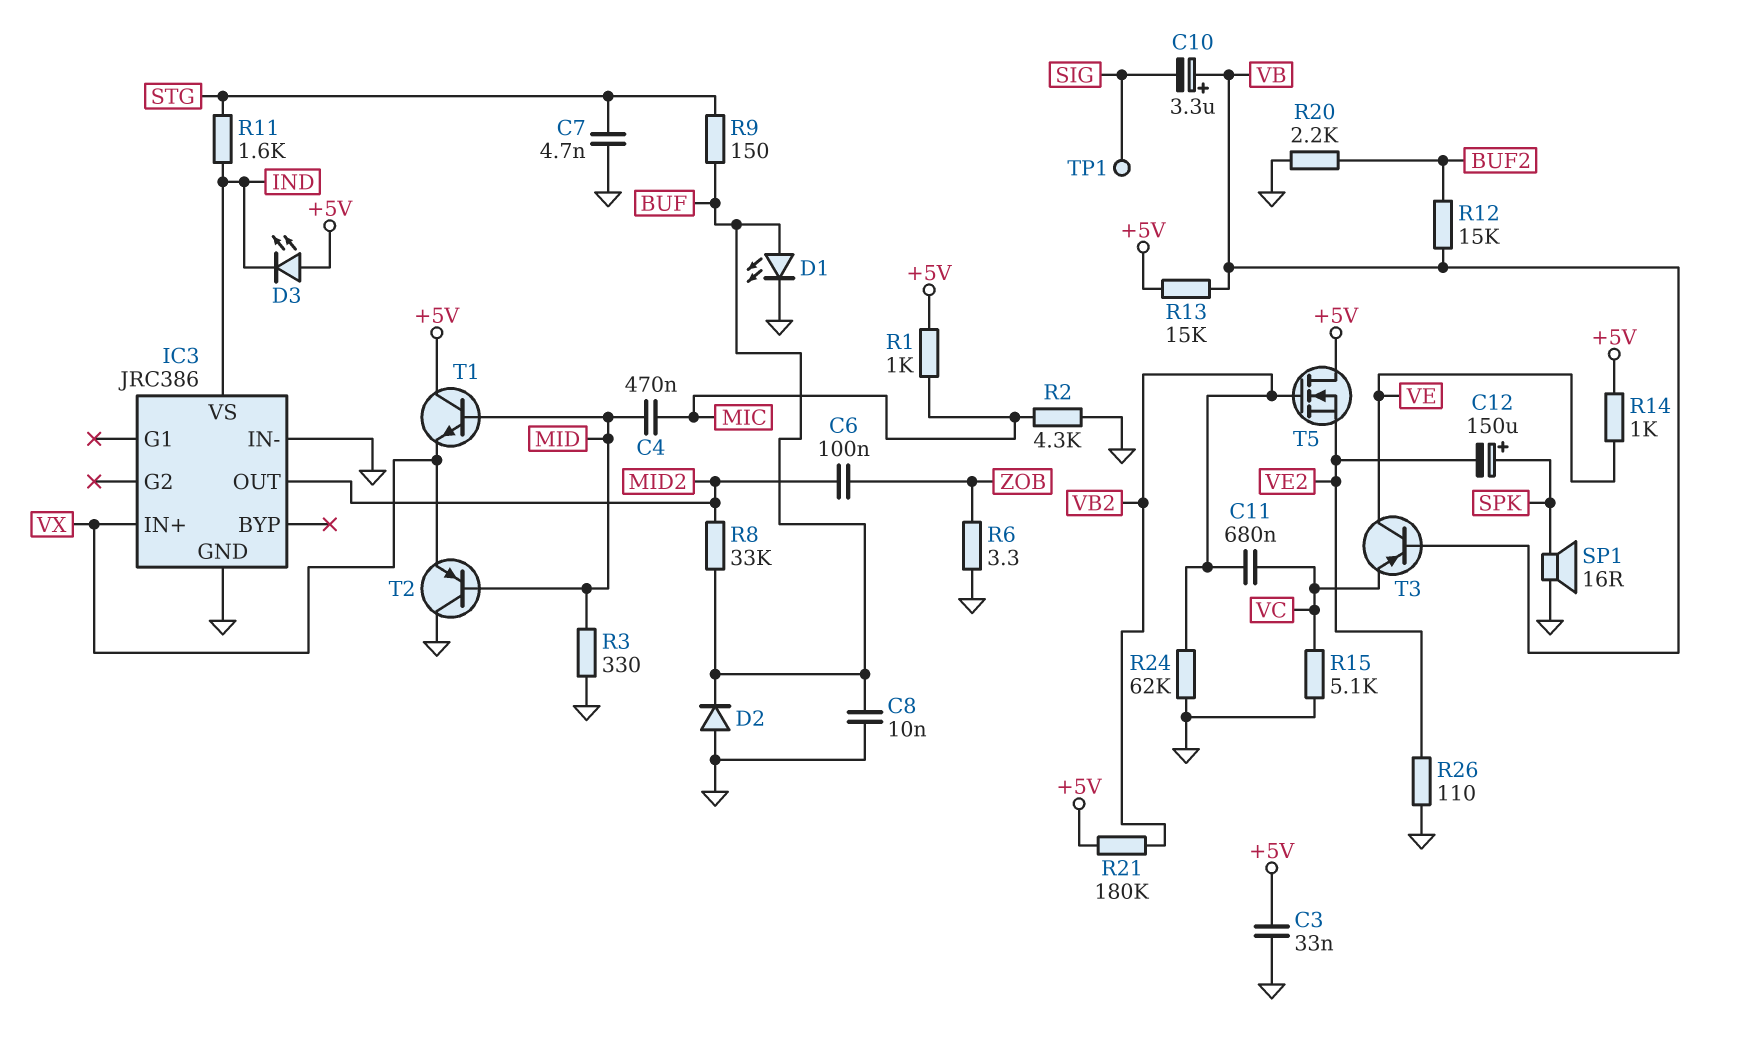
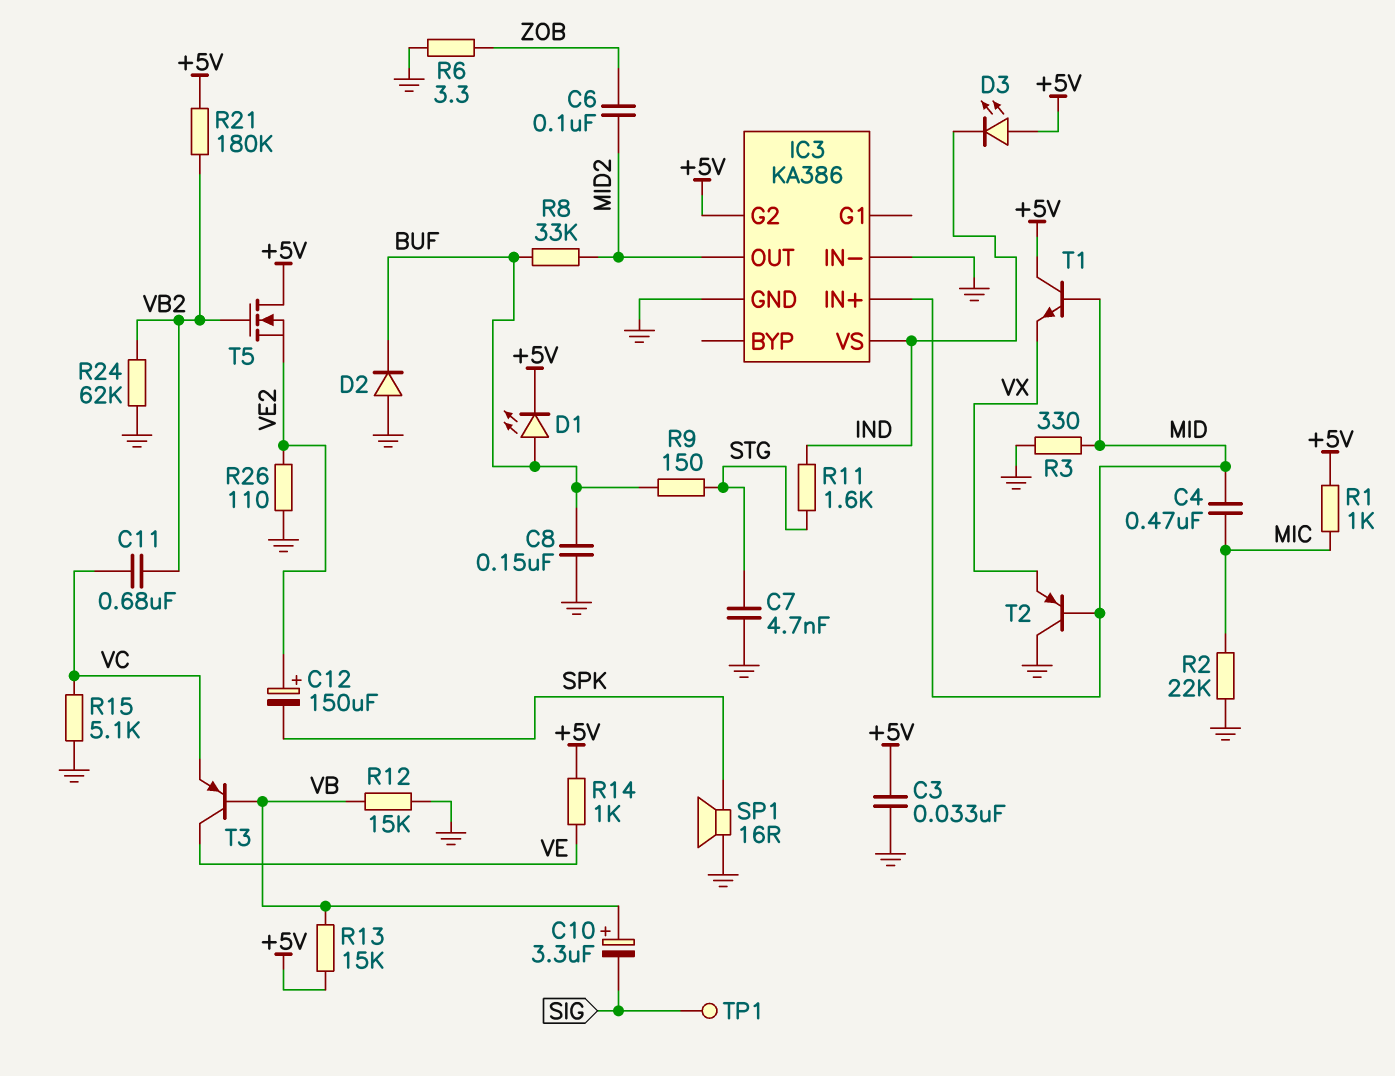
C8: 10nF (BUF, GND) -> 150nF (BUF, GND)
C12: 150uF (plus SPK, minus VE2) -> 150uF (plus VE2, minus SPK)
D1: LED (A BUF, K GND) -> LED (A BUF, K +5V)
IC3: JRC386 -> KA386
IC3 pin G2: none -> +5V
IC3 pin IN+: VX -> MID
R2: 4.3k (GND, MIC) -> 22k (GND, MIC)
R12: 15k (BUF2, VB) -> 15k (GND, VB)
R20: 2.2k (BUF2, GND) -> none

